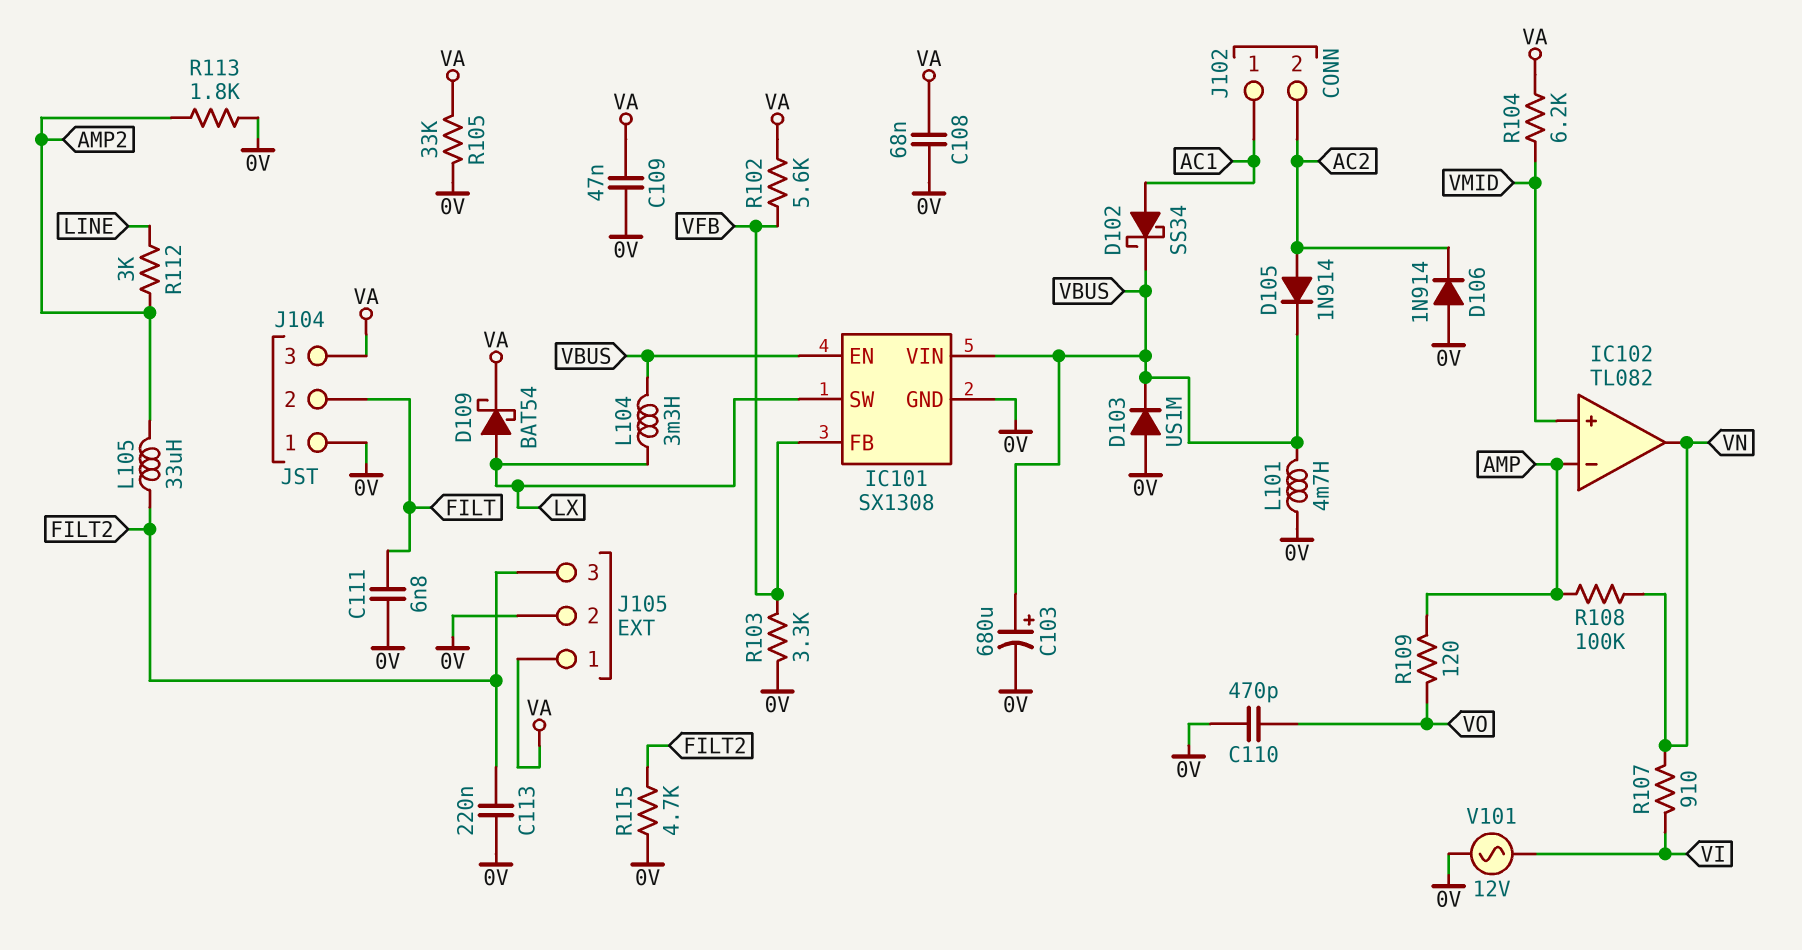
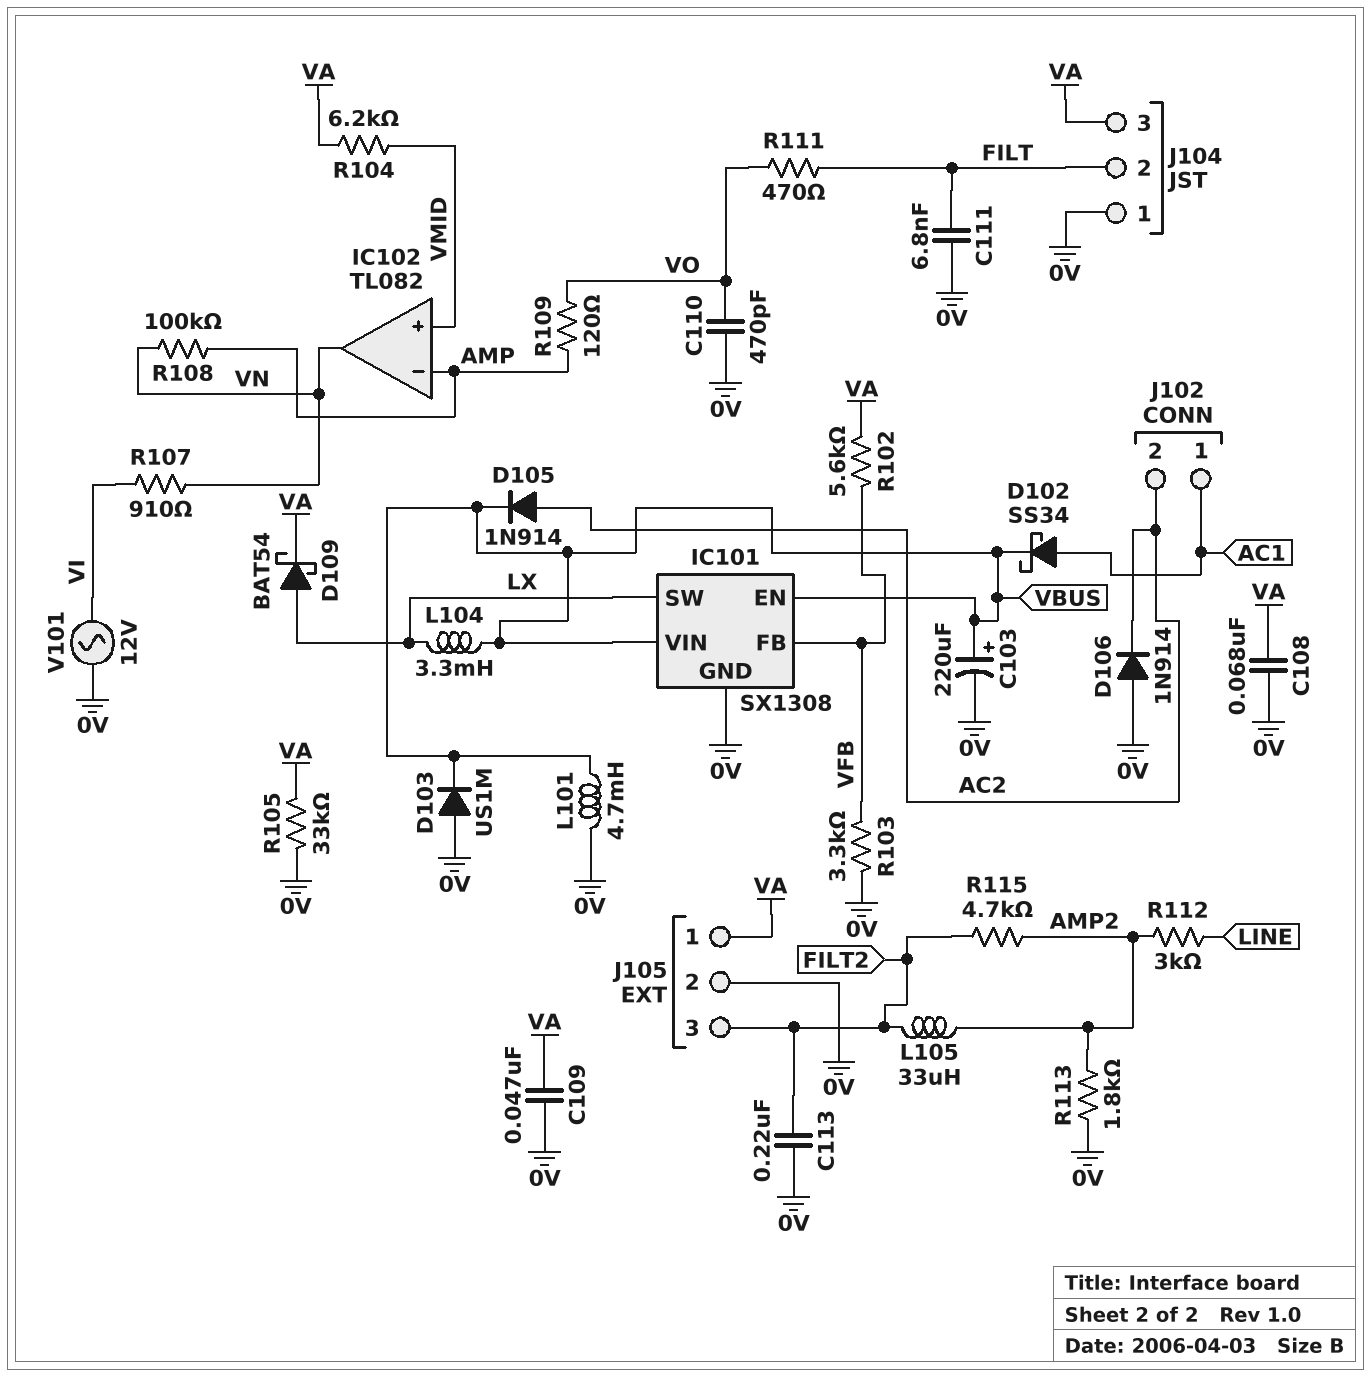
C103: 680uF (plus VBUS, minus 0V) -> 220uF (plus VBUS, minus 0V)
R111: none -> 470 (FILT, VO)
R115: 4.7k (0V, FILT2) -> 4.7k (AMP2, FILT2)

